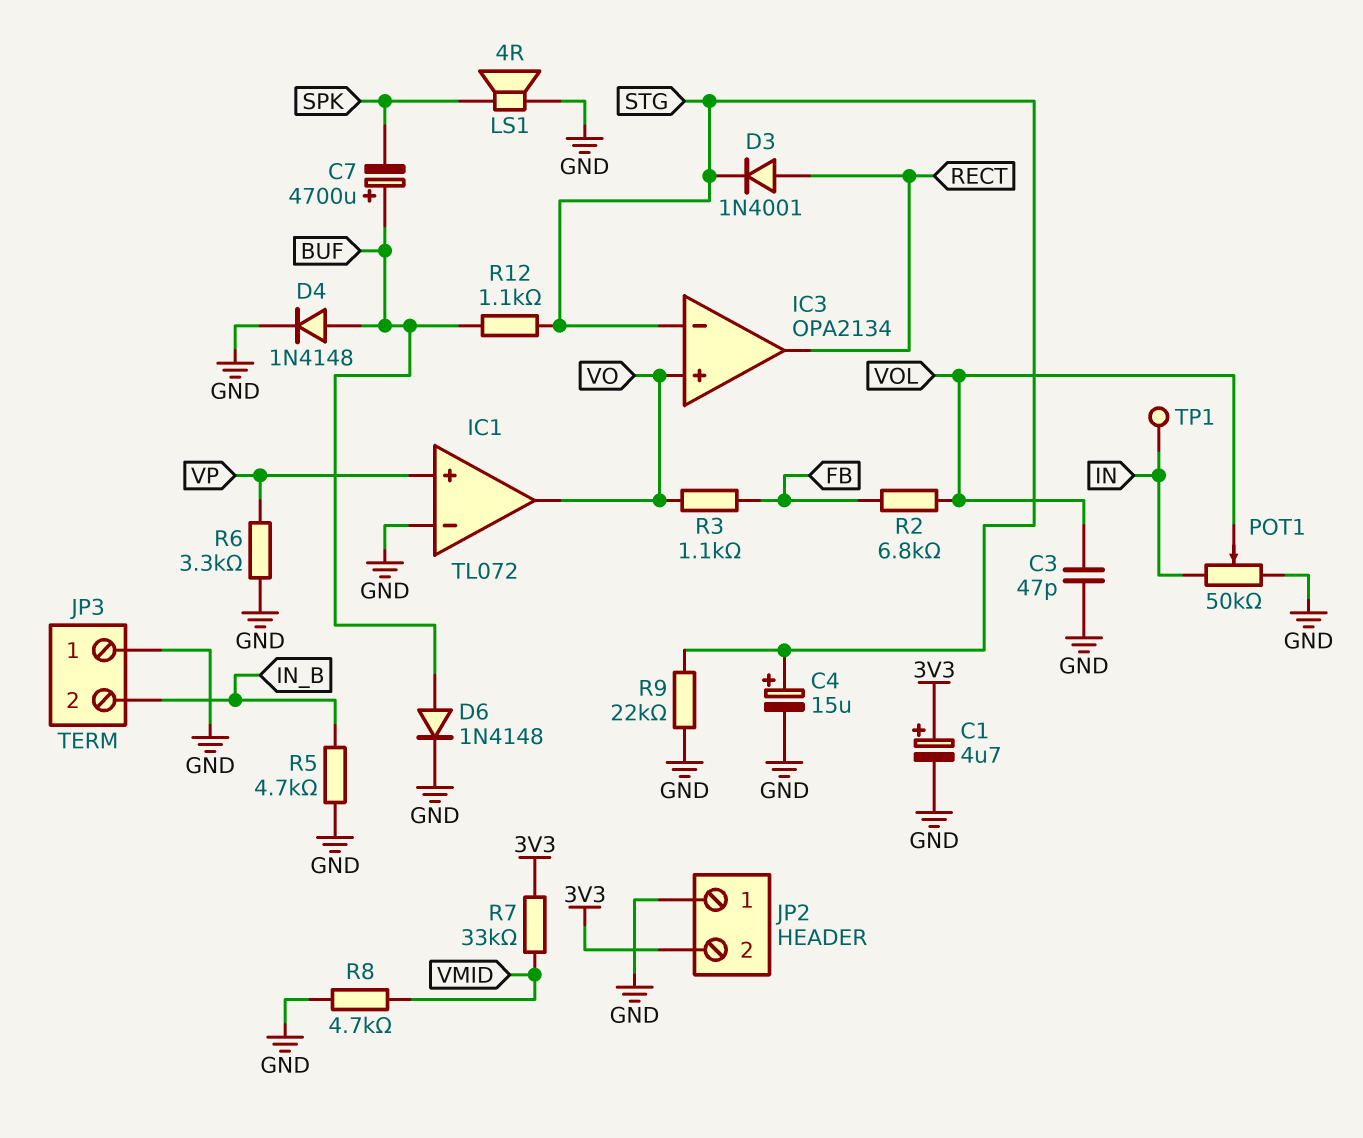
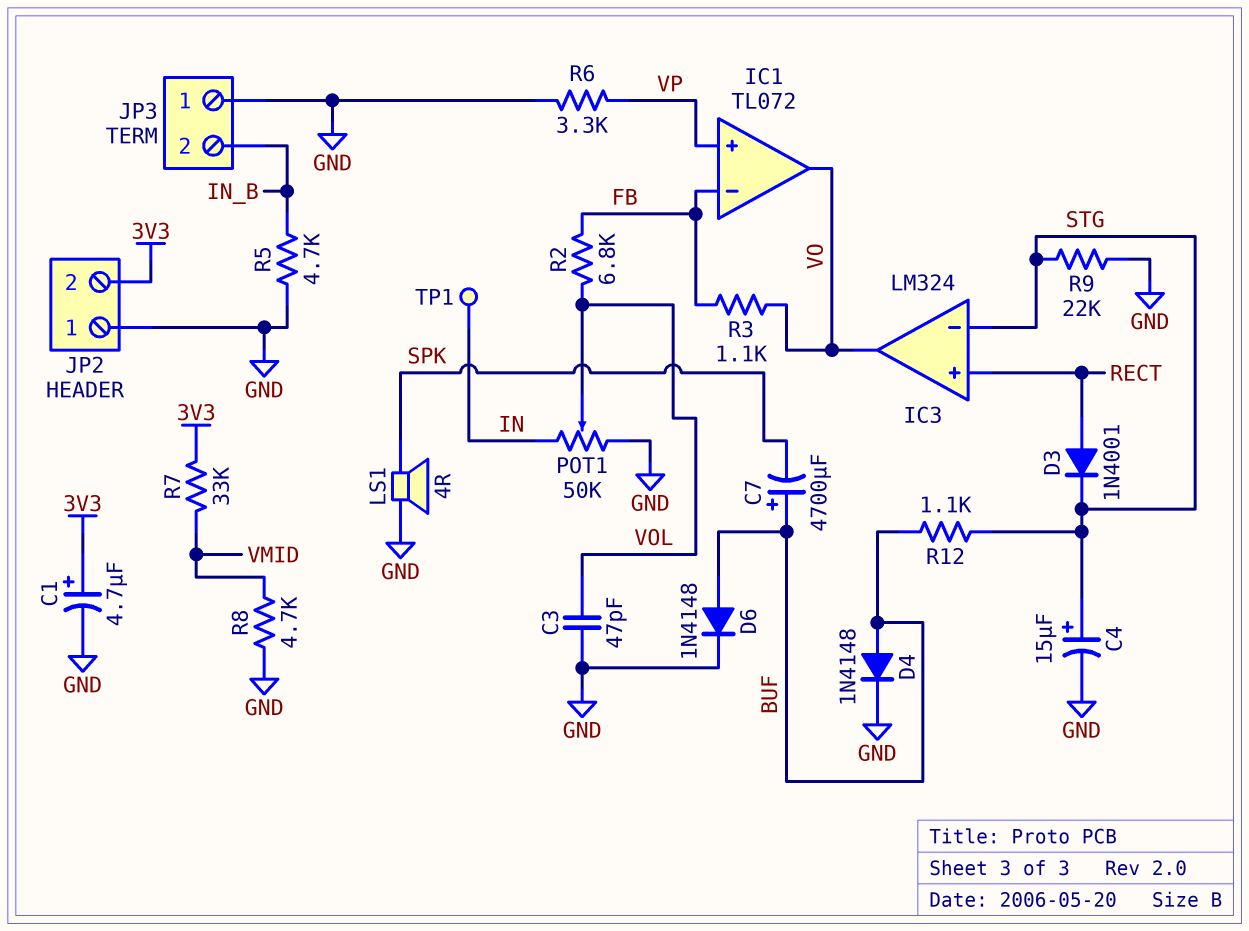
IC1 pin in-: GND -> FB
IC3: OPA2134 -> LM324
IC3 pin in+: VO -> RECT
IC3 pin out: RECT -> VO

